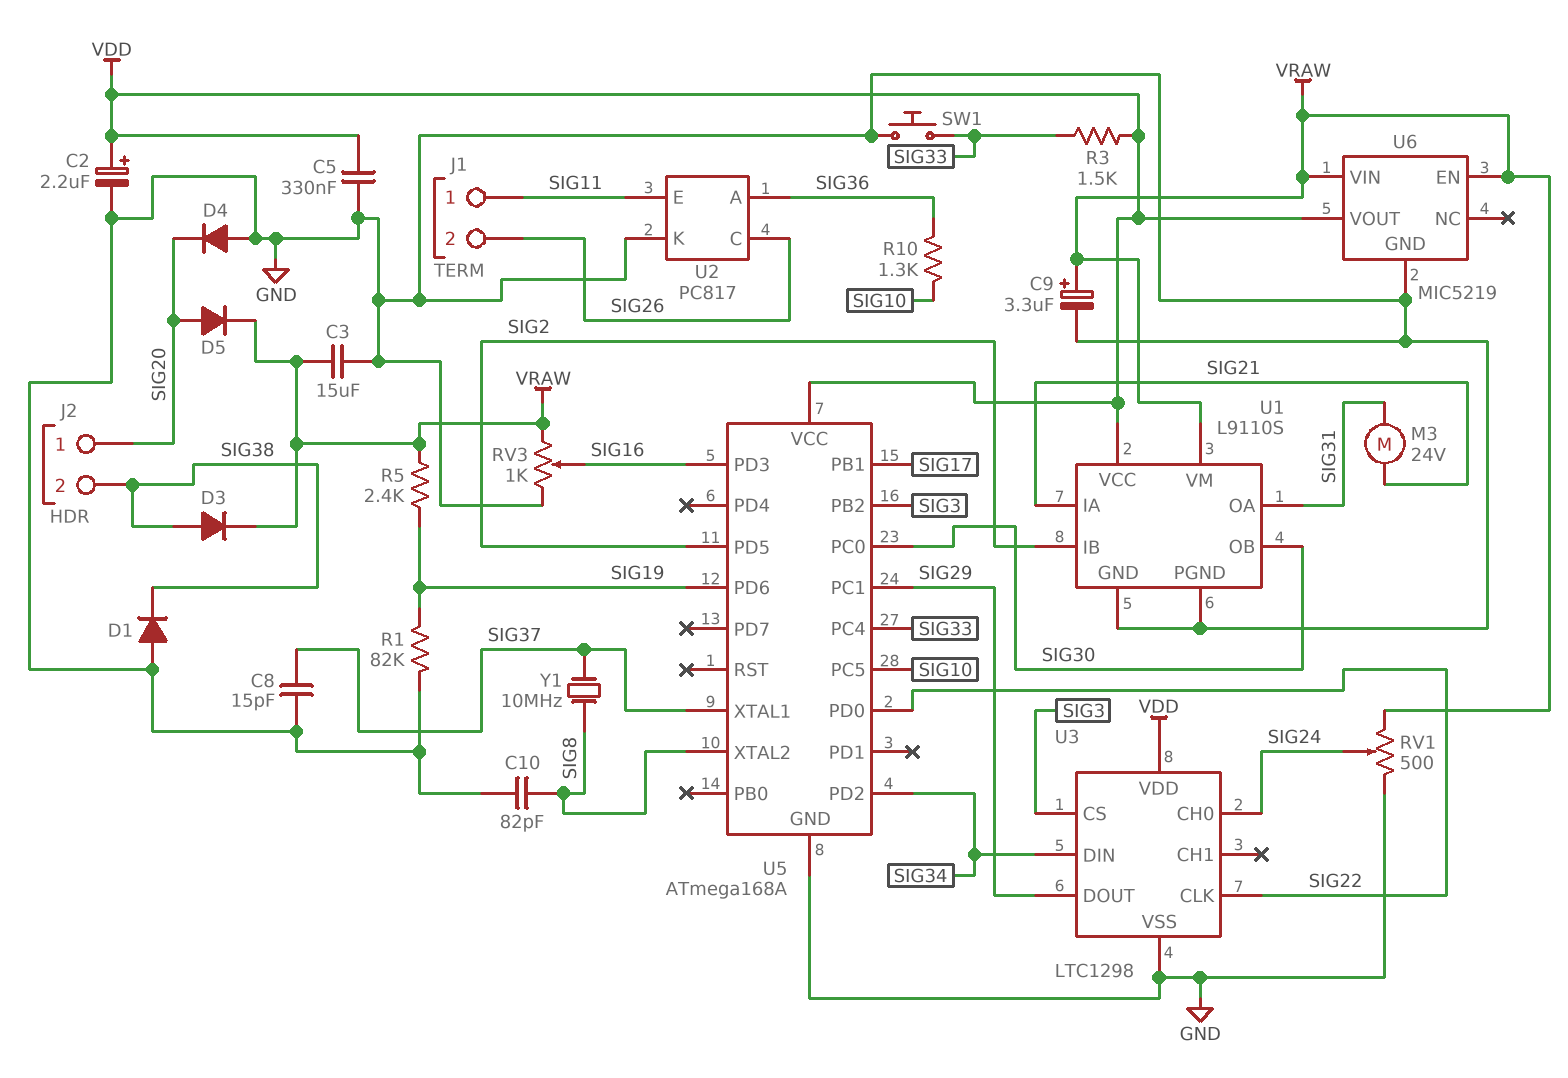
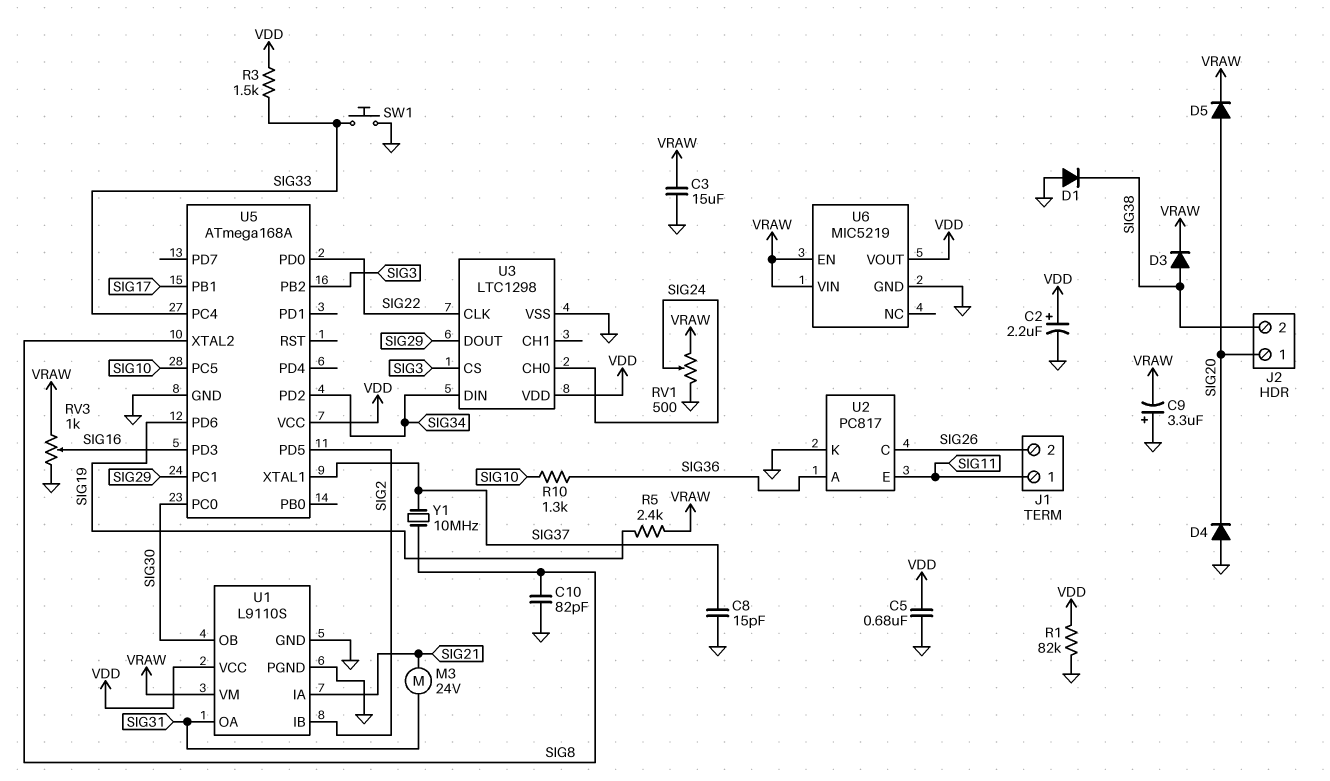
C5: 330nF (GND, VDD) -> 680nF (GND, VDD)
C9: 3.3uF (plus VRAW, minus GND) -> 3.3uF (plus GND, minus VRAW)
R1: 82k (GND, SIG19) -> 82k (GND, VDD)

